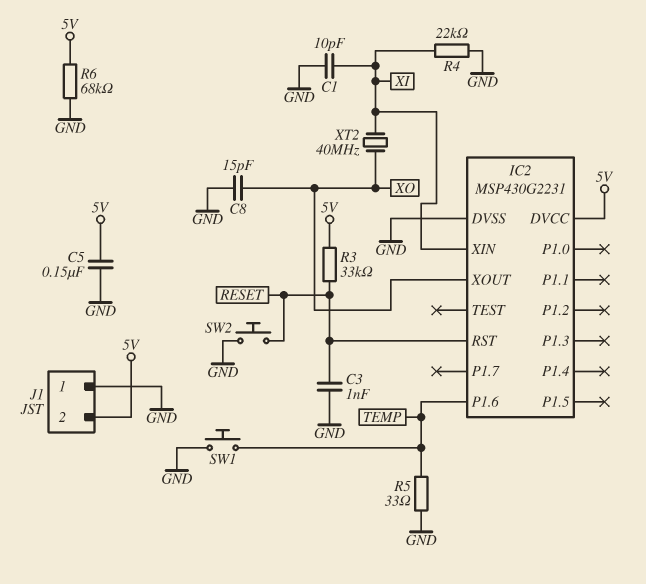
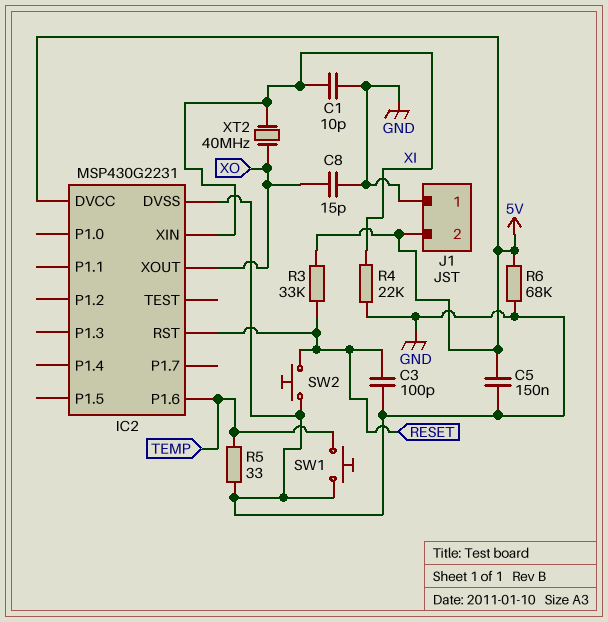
C3: 1nF (GND, RESET) -> 100pF (GND, RESET)

